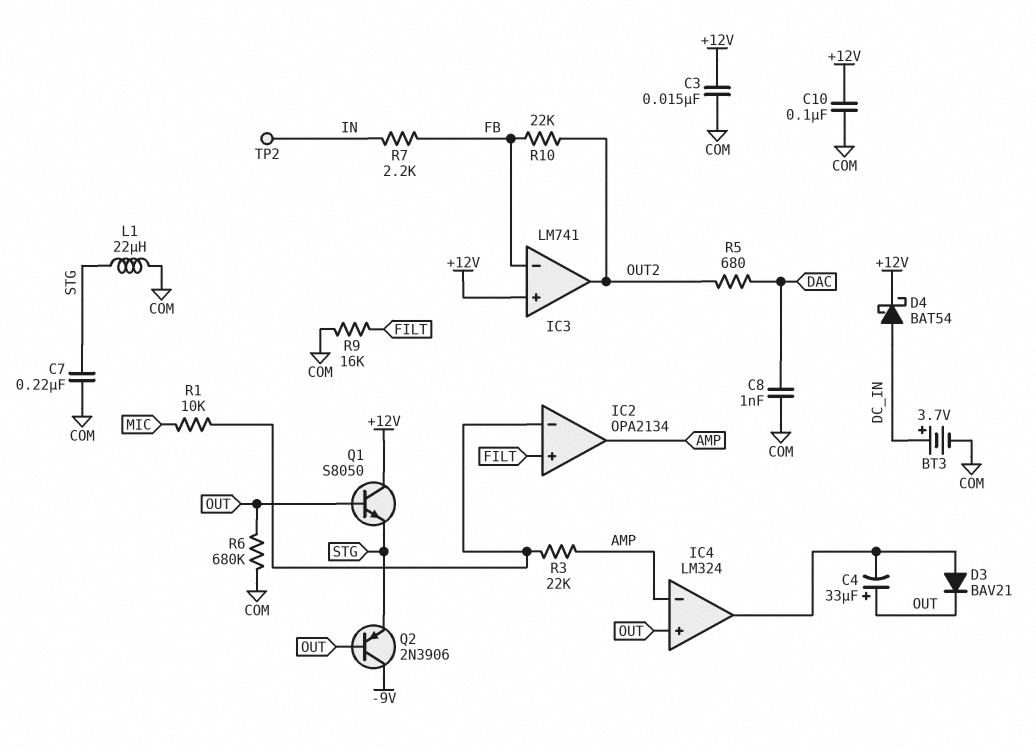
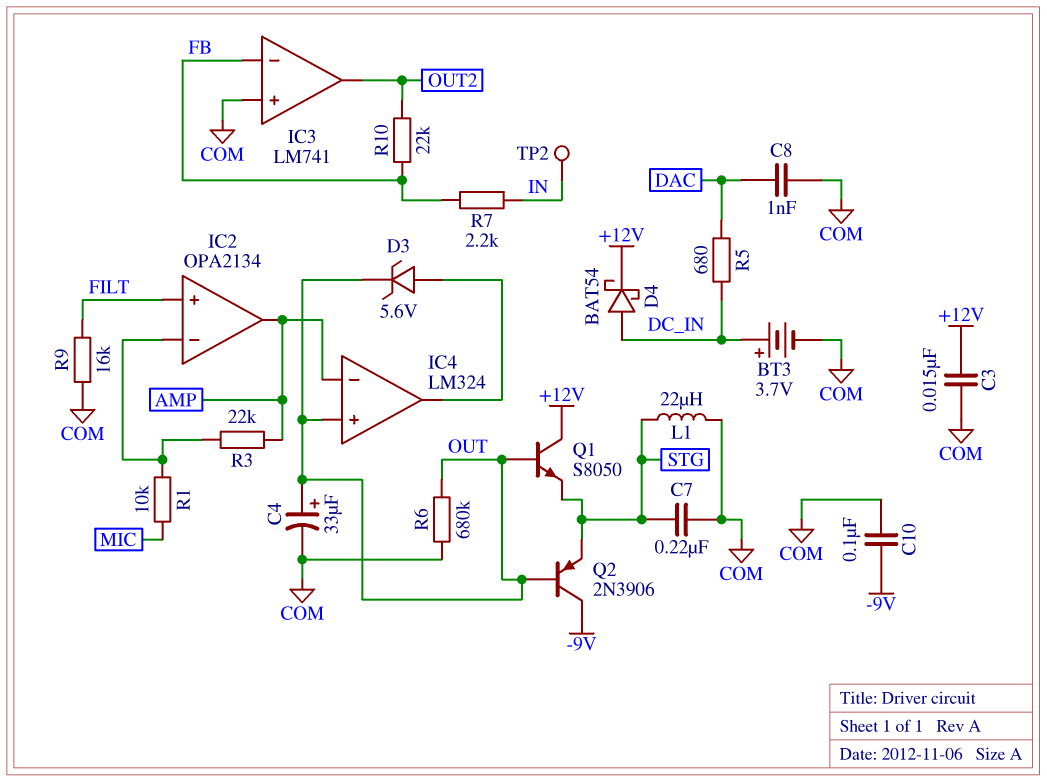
C4: 33uF (plus OUT, minus IC4/out) -> 33uF (plus OUT, minus COM)
C10: 100nF (+12V, COM) -> 100nF (-9V, COM)
D3: diode BAV21 (A IC4/out, K OUT) -> zener 5.6V (A IC4/out, K OUT)
IC3 pin in+: +12V -> COM
R5: 680 (DAC, OUT2) -> 680 (DAC, DC_IN)

